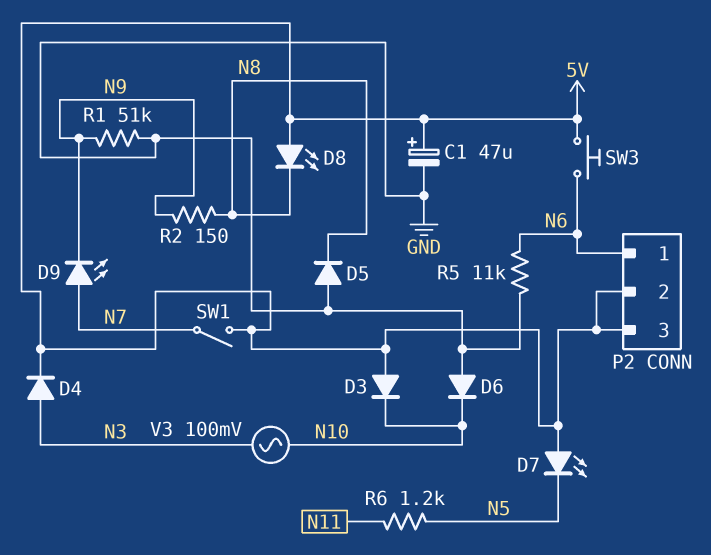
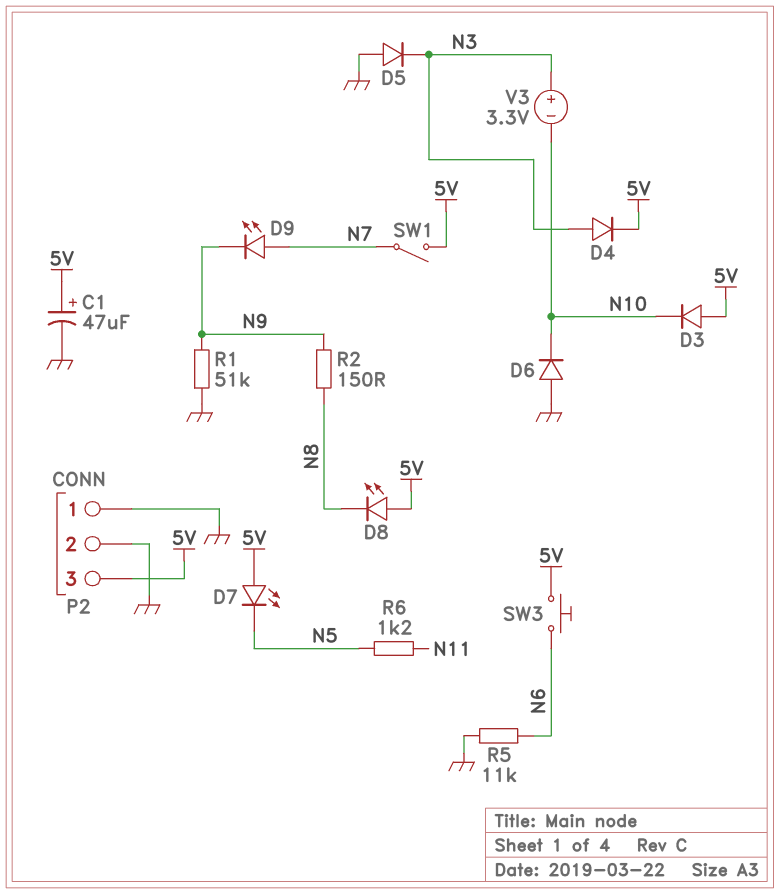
D5: diode (A GND, K N8) -> diode (A GND, K N3)
P2 pin 1: N6 -> GND
P2 pin 2: 5V -> GND
V3: AC 100mV (N3, N10) -> 3.3V (plus N3, minus N10)

